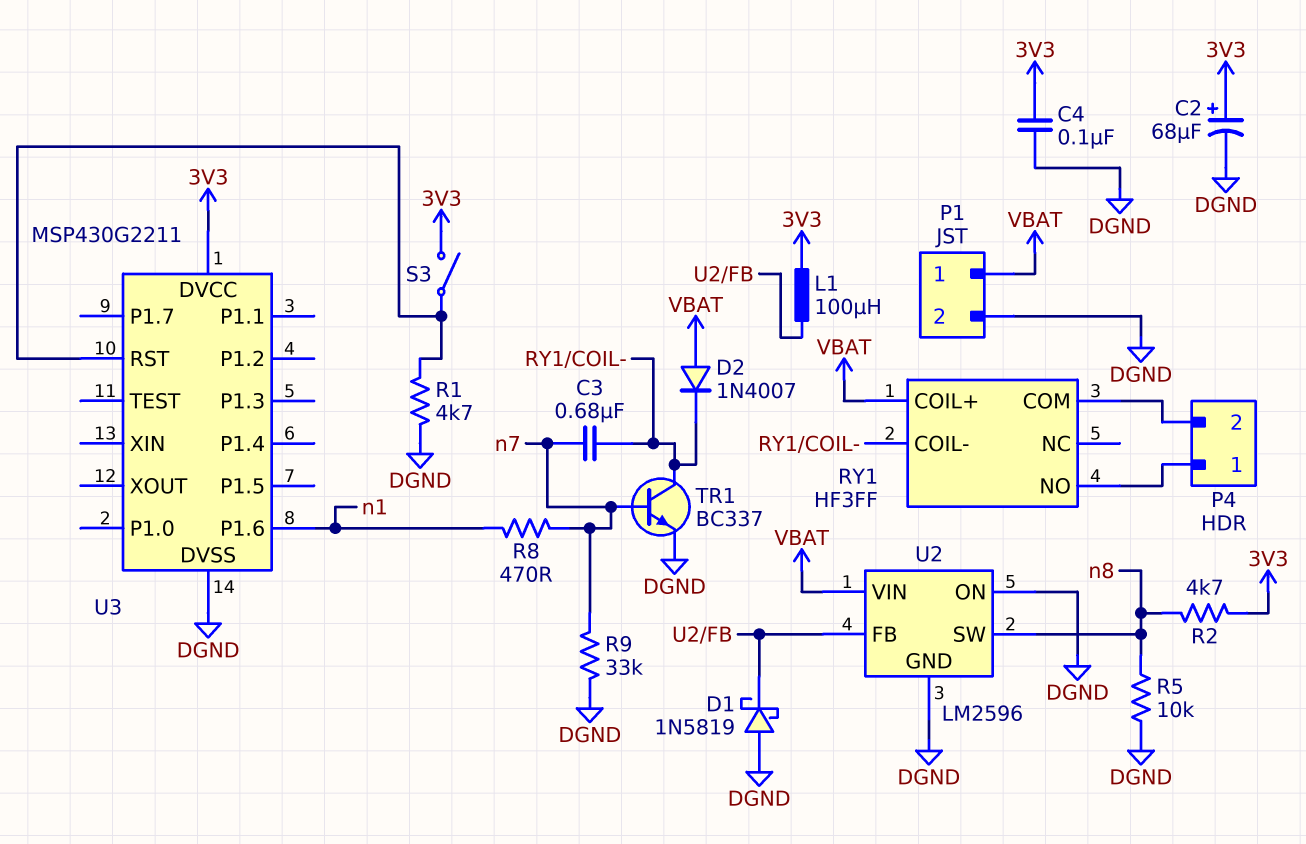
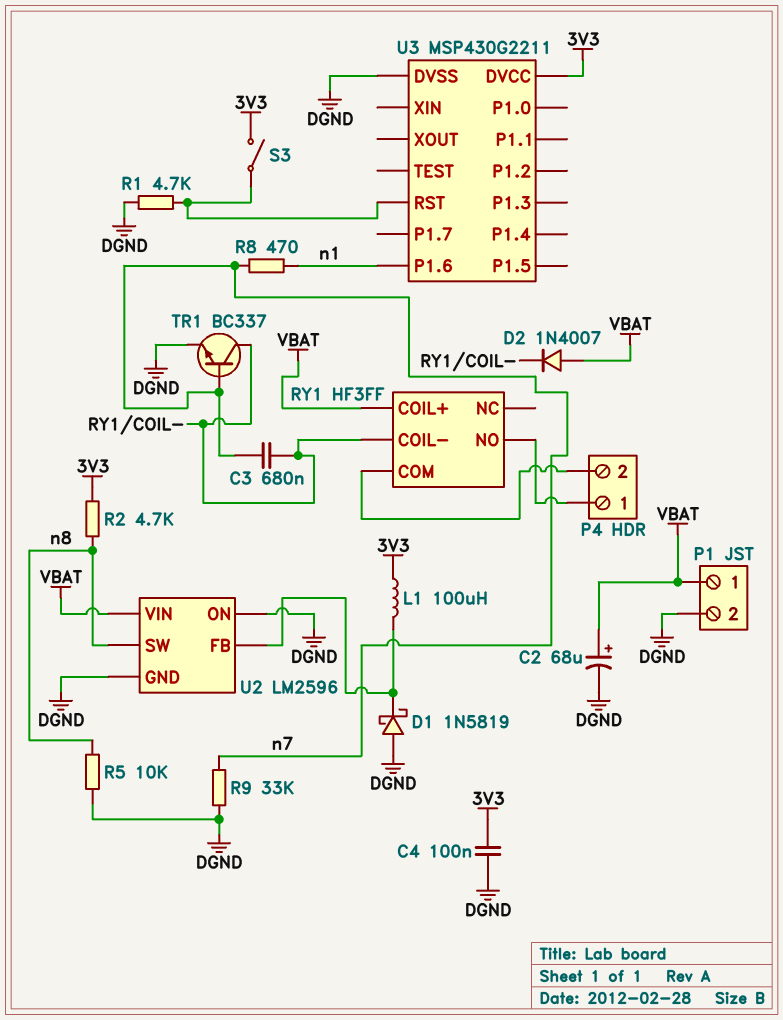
C2: 68uF (plus 3V3, minus DGND) -> 68uF (plus VBAT, minus DGND)

